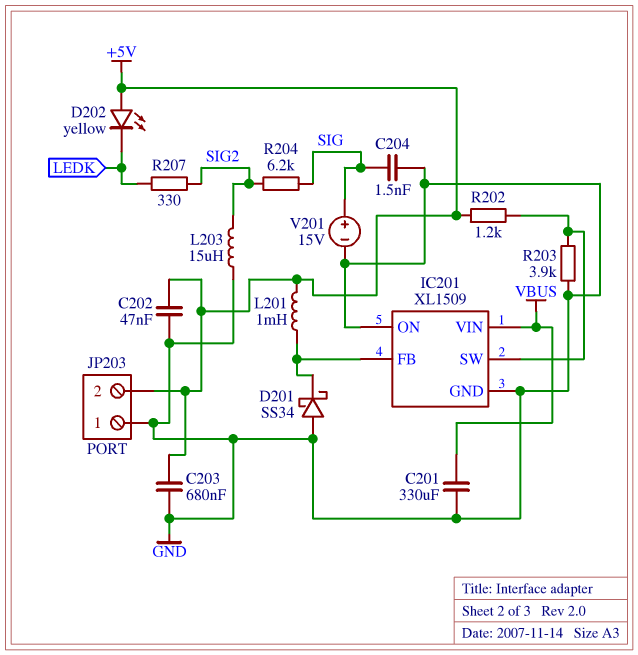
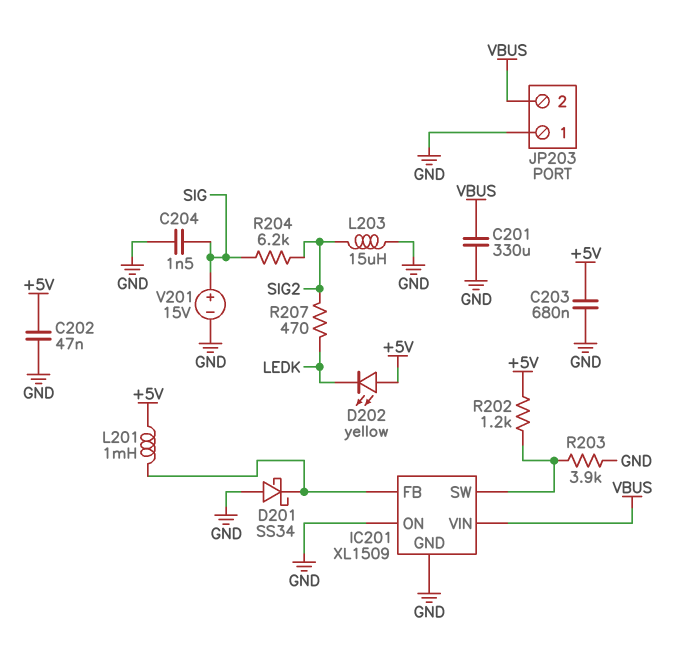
JP203 pin 2: +5V -> VBUS
R207: 330 (LEDK, SIG2) -> 470 (LEDK, SIG2)

